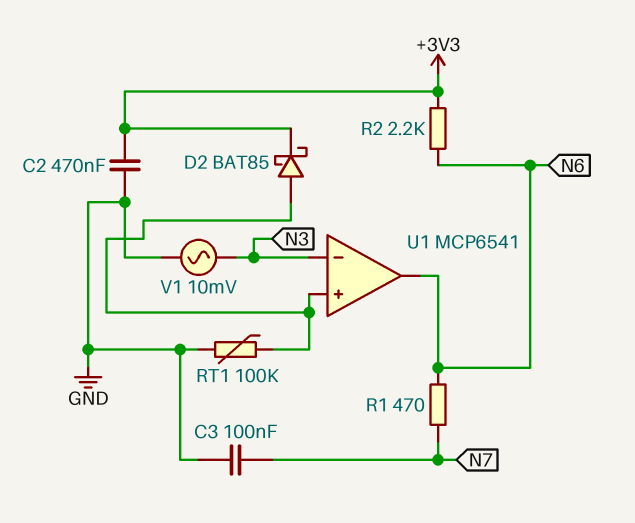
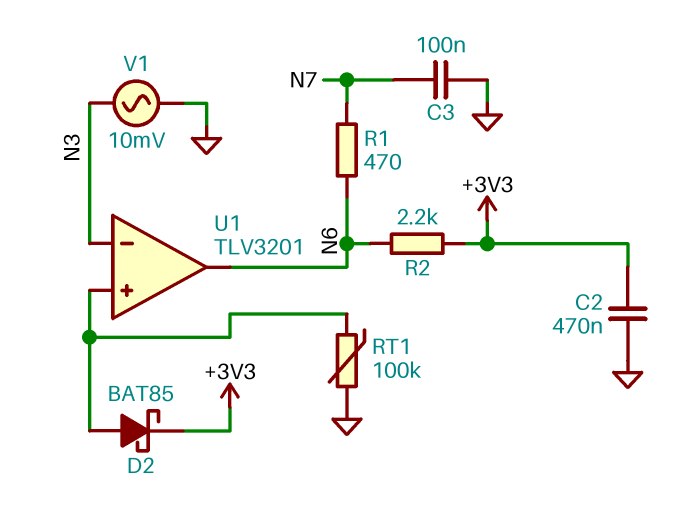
U1: MCP6541 -> TLV3201

